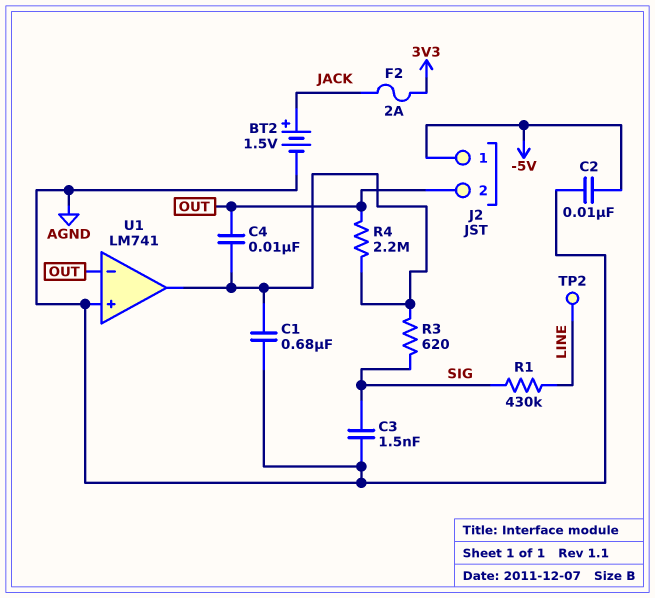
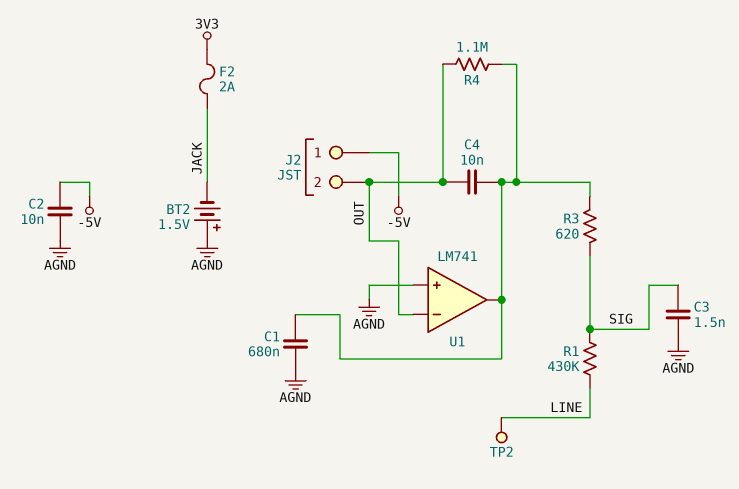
BT2: 1.5V (plus JACK, minus AGND) -> 1.5V (plus AGND, minus JACK)
R4: 2.2M (OUT, U1/out) -> 1.1M (OUT, U1/out)

